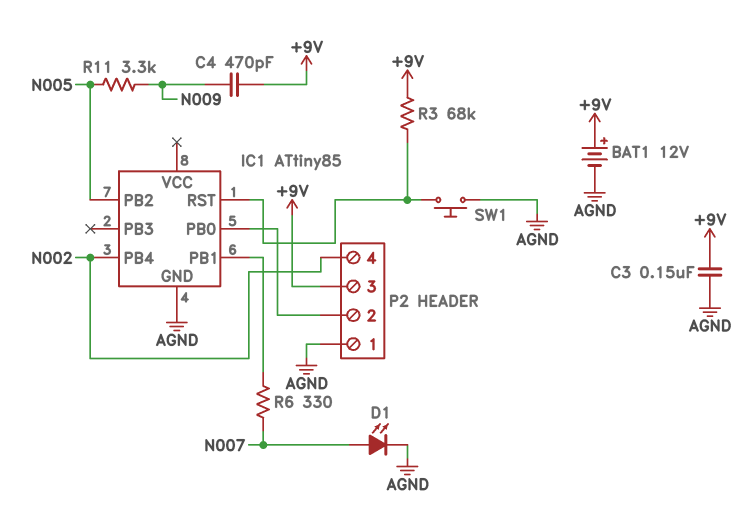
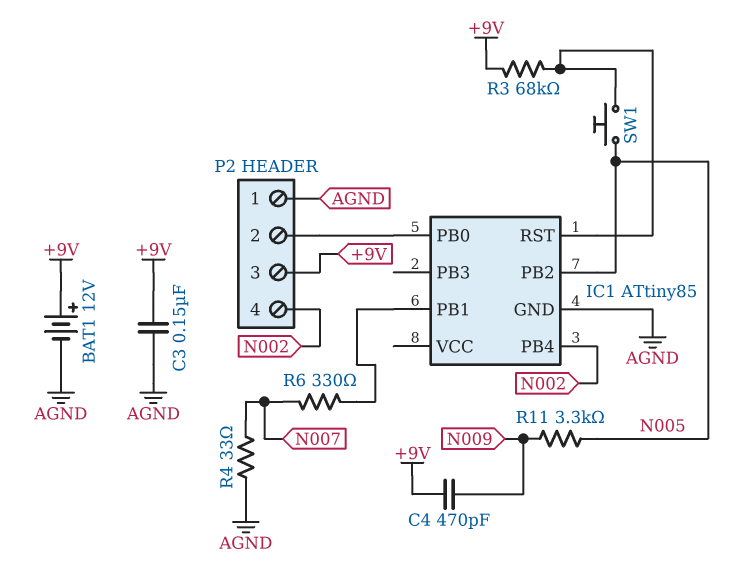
D1: LED (A N007, K AGND) -> none
R4: none -> 33 (AGND, N007)
SW1: button (AGND, IC1/RST) -> button (IC1/RST, N005)

